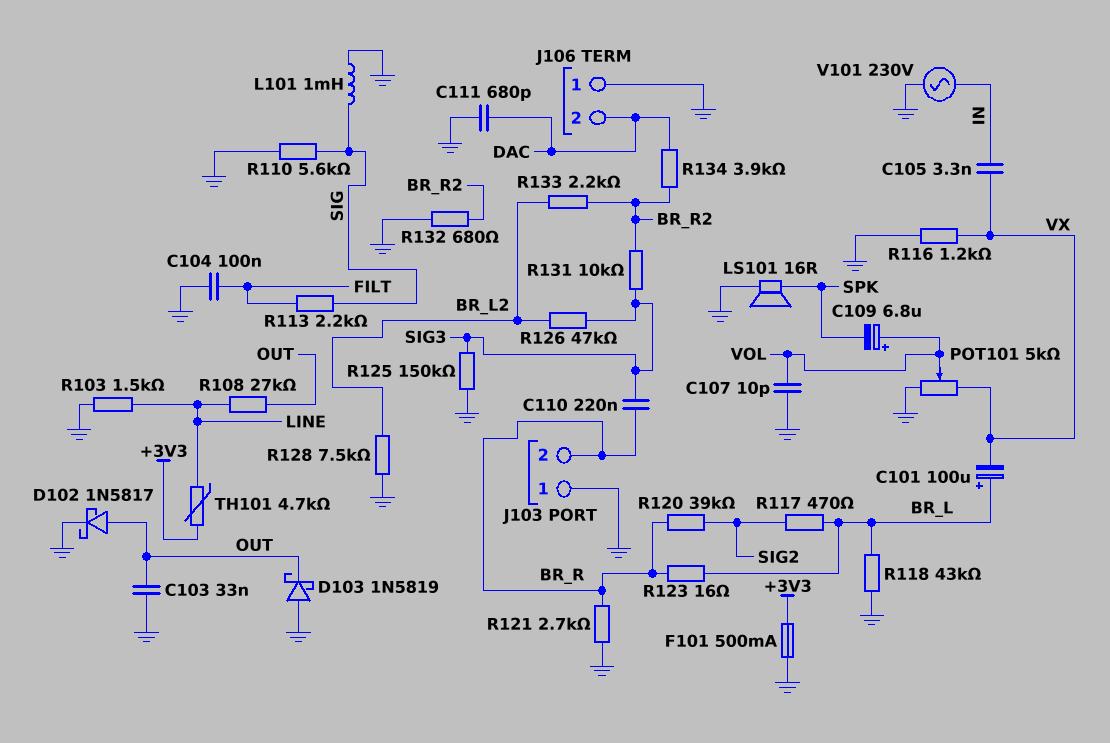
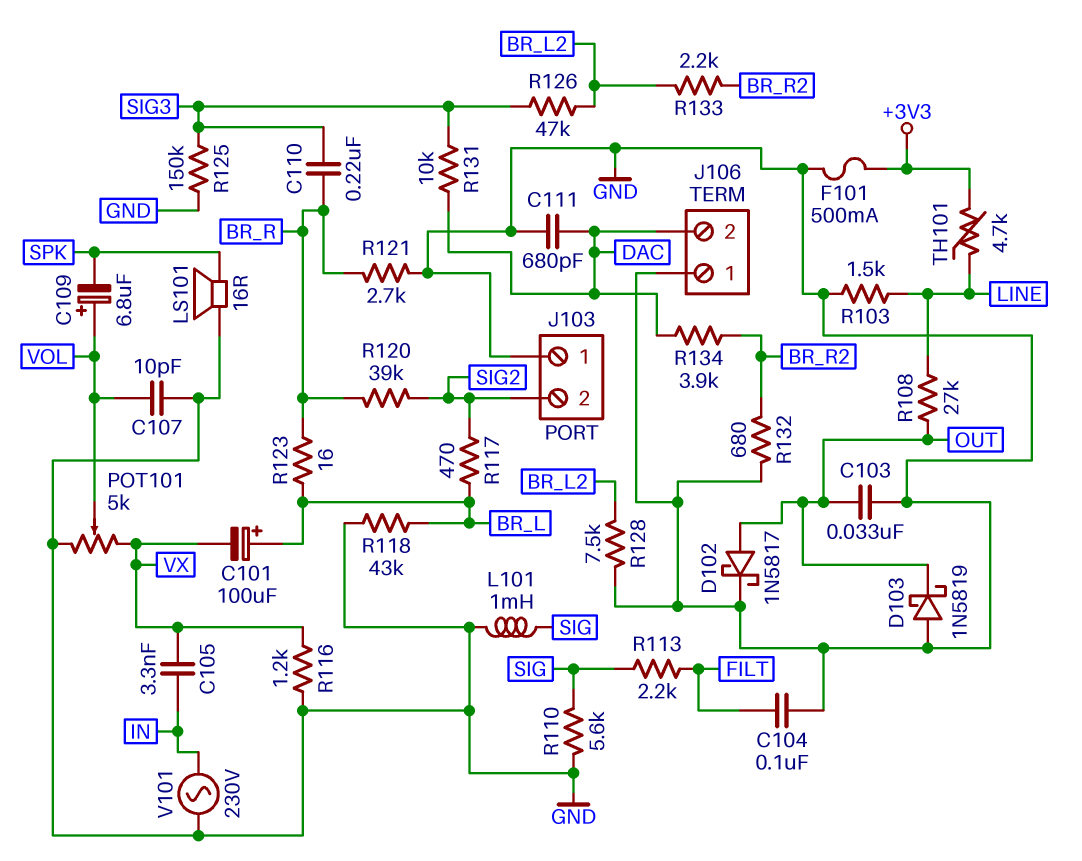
J103 pin 2: BR_R -> SIG2
R131: 10k (BR_R2, SIG3) -> 10k (DAC, SIG3)

